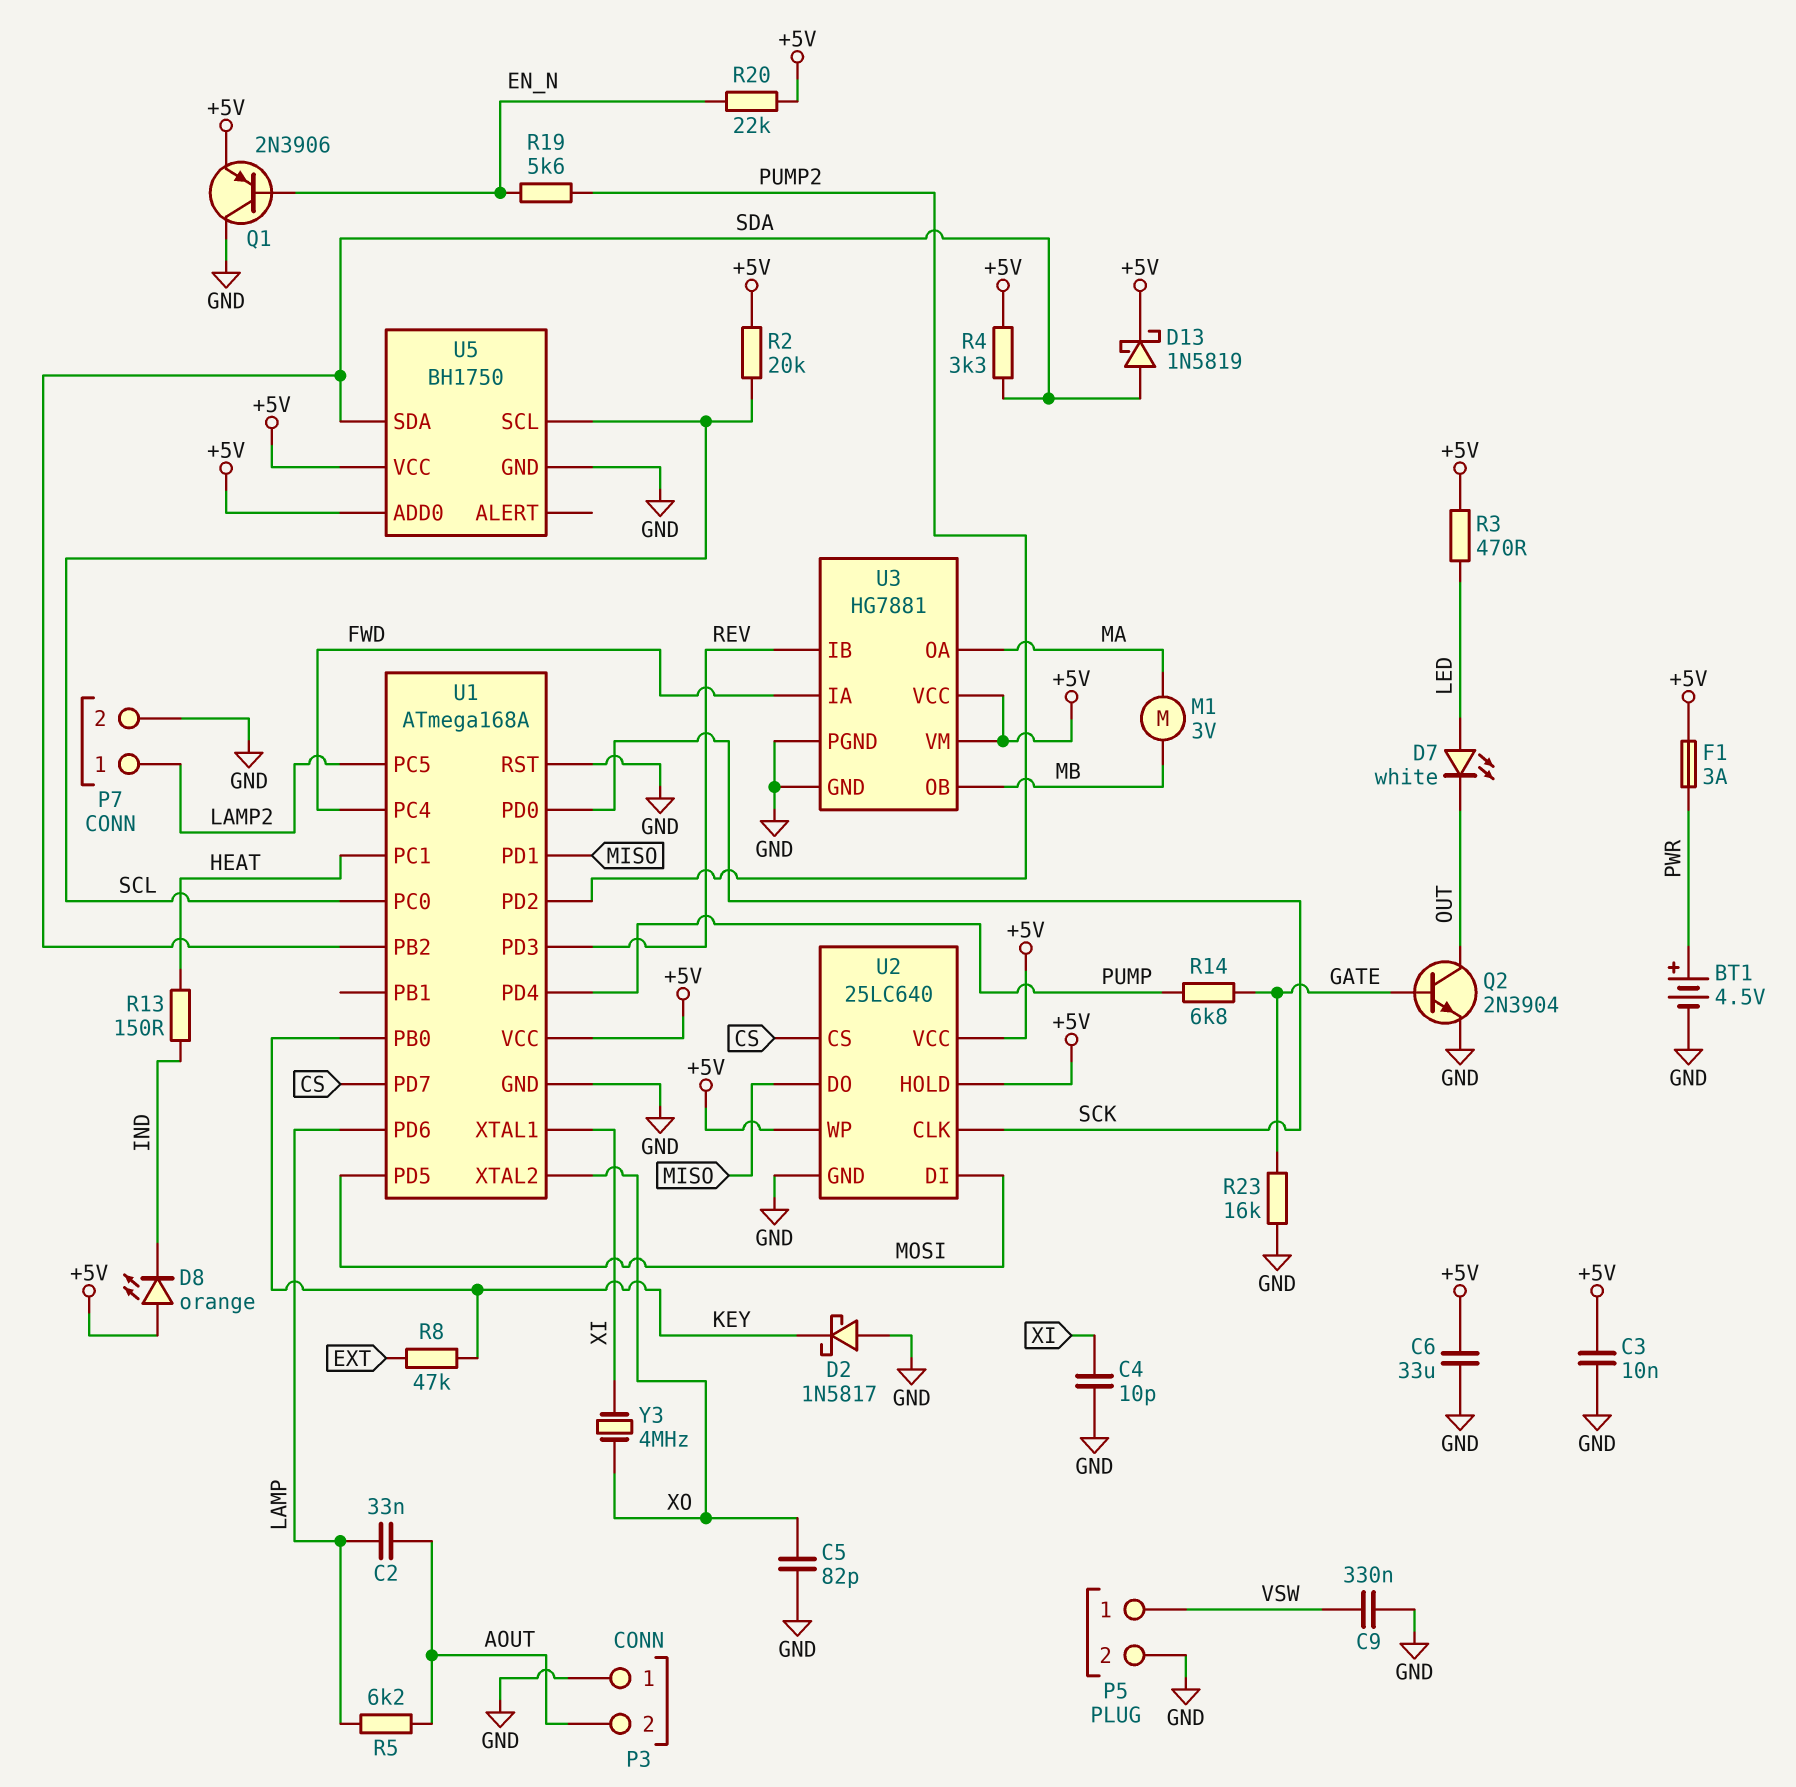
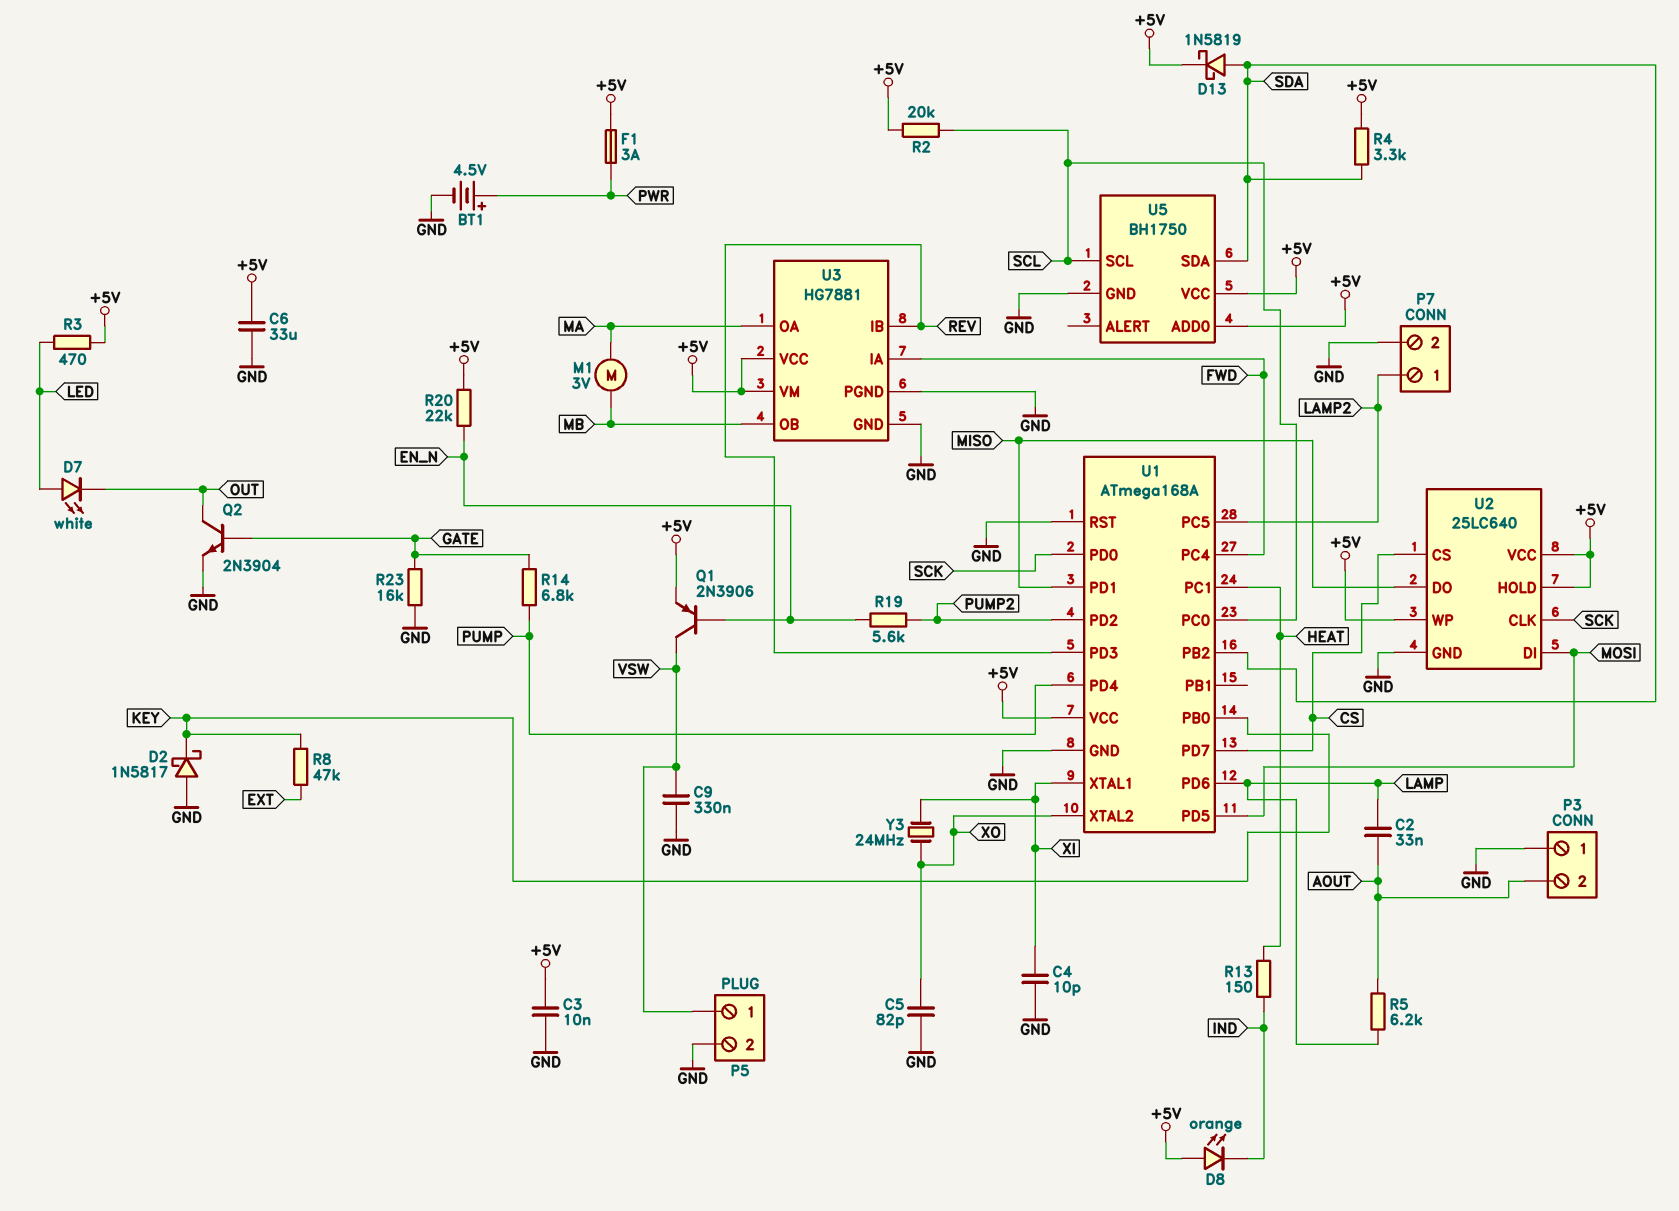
Q1: PNP 2N3906 (B EN_N, C GND, E +5V) -> PNP 2N3906 (B EN_N, C VSW, E +5V)
Y3: 4MHz (XI, XO) -> 24MHz (XI, XO)

